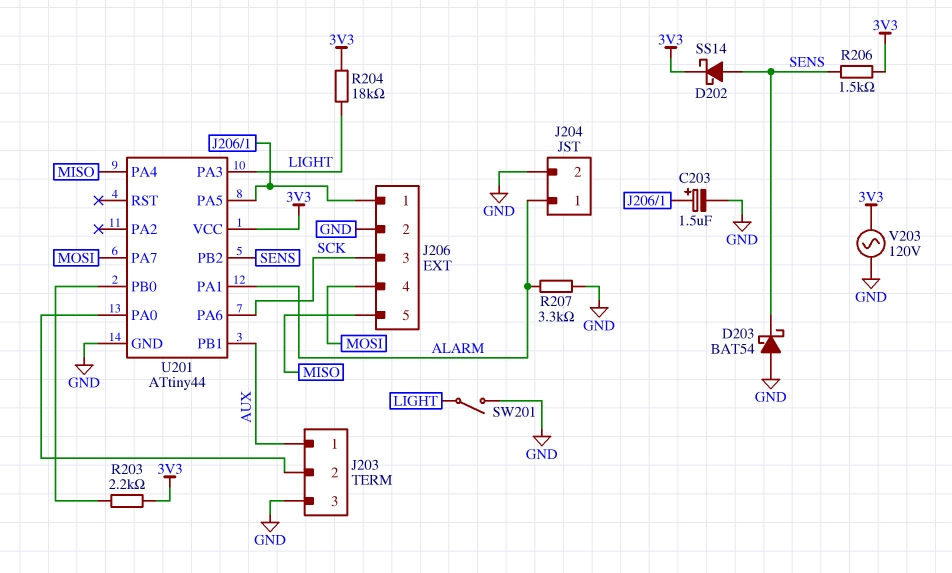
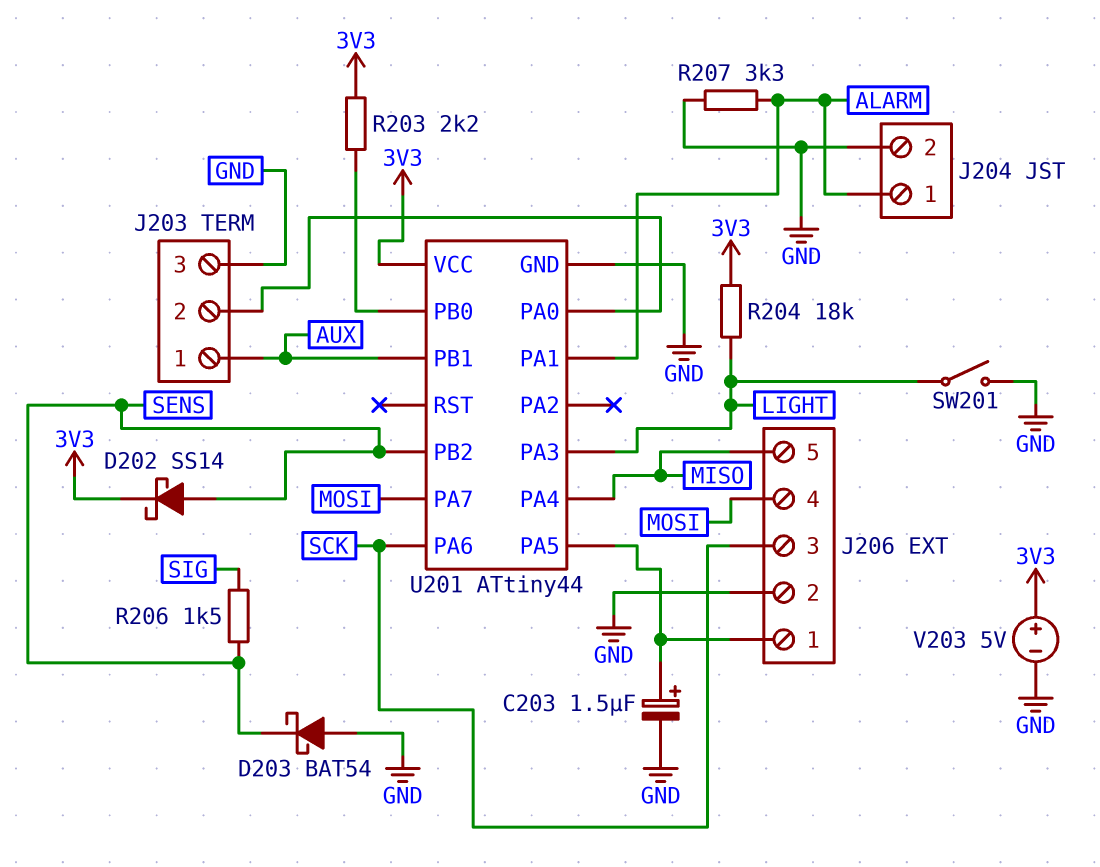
R206: 1.5k (3V3, SENS) -> 1.5k (SENS, SIG)
V203: AC 120V (3V3, GND) -> 5V (plus 3V3, minus GND)

